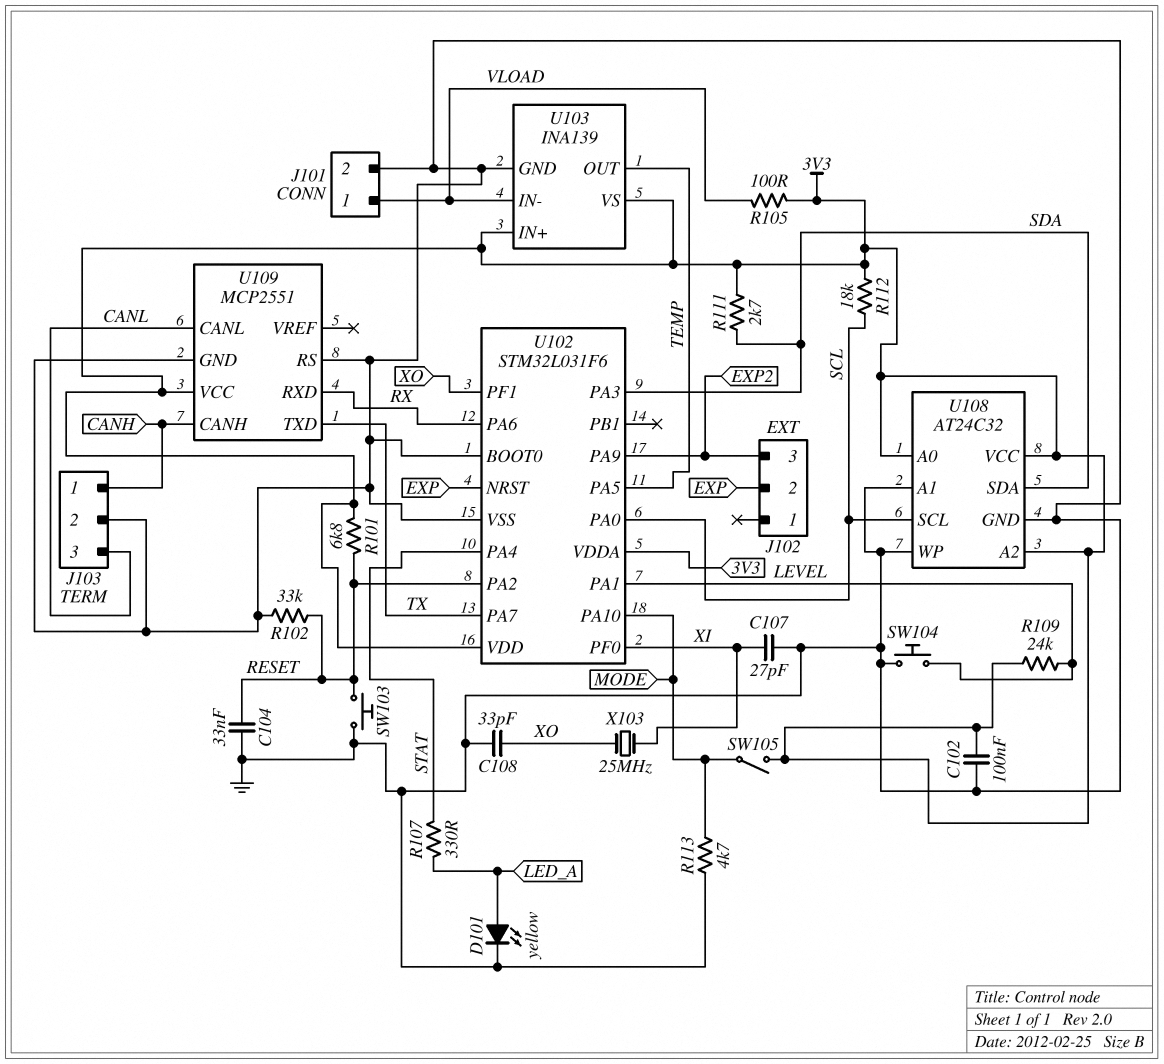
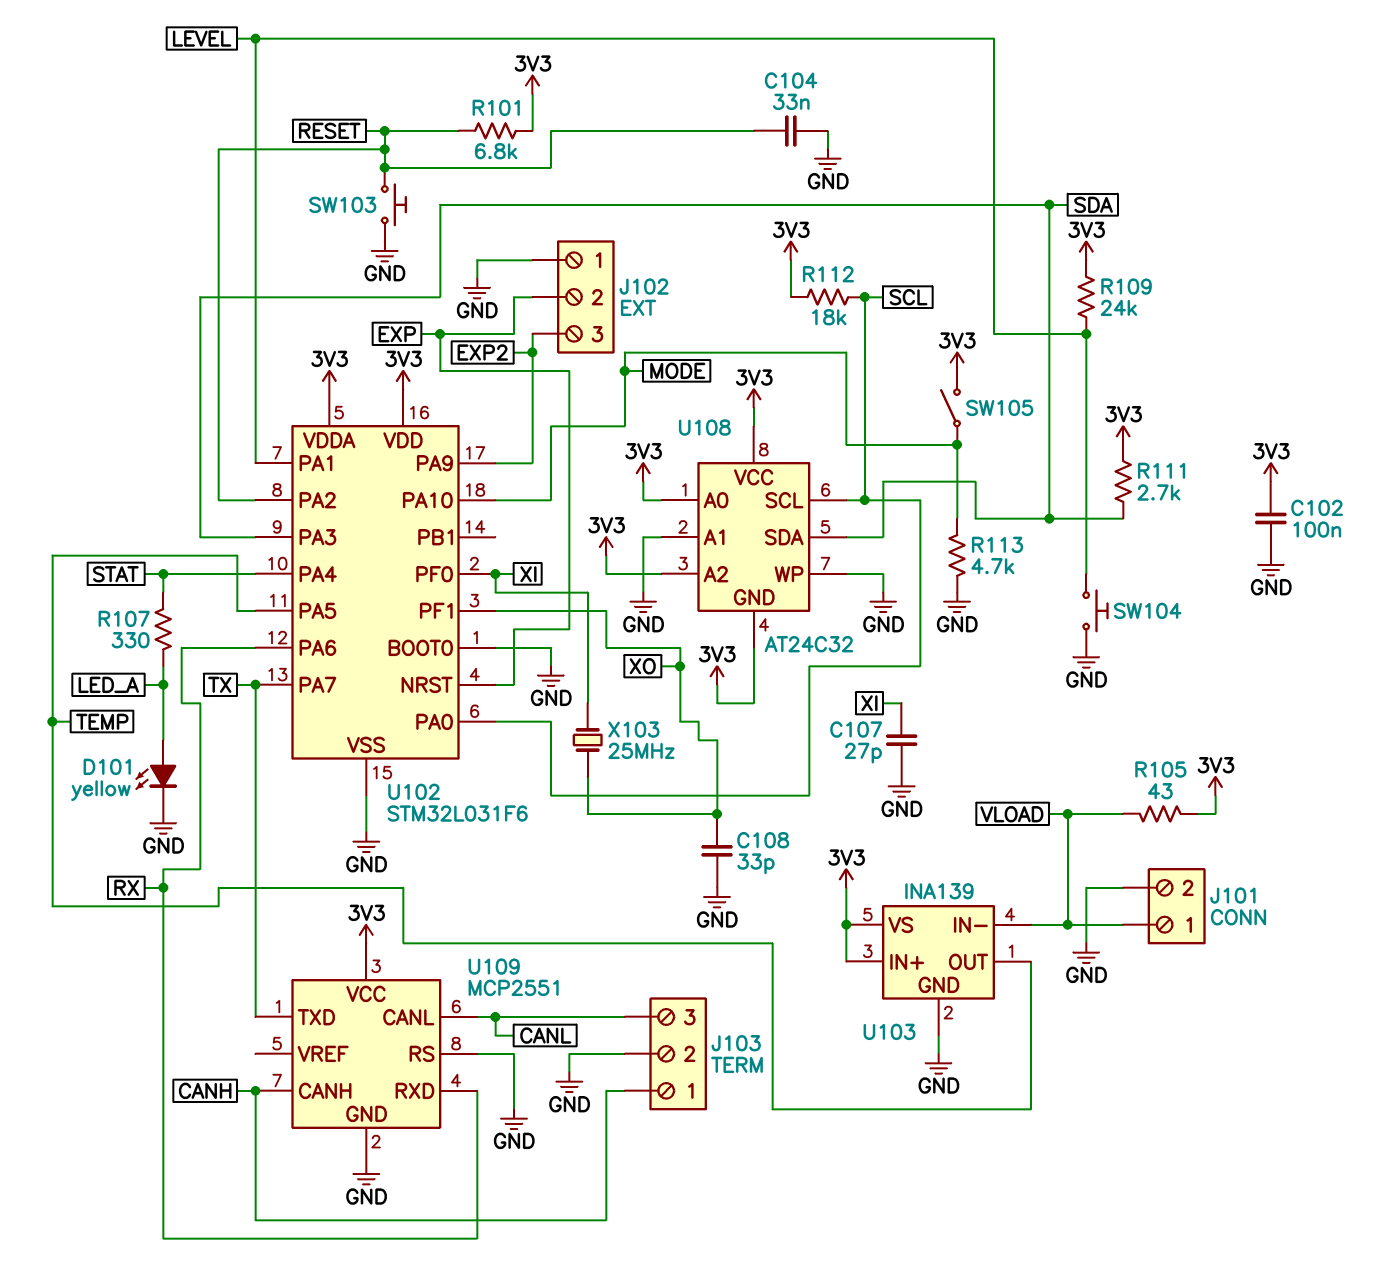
J102 pin 1: none -> GND
R102: 33k (GND, RESET) -> none
R105: 100 (3V3, VLOAD) -> 43 (3V3, VLOAD)
U108 pin GND: GND -> 3V3

